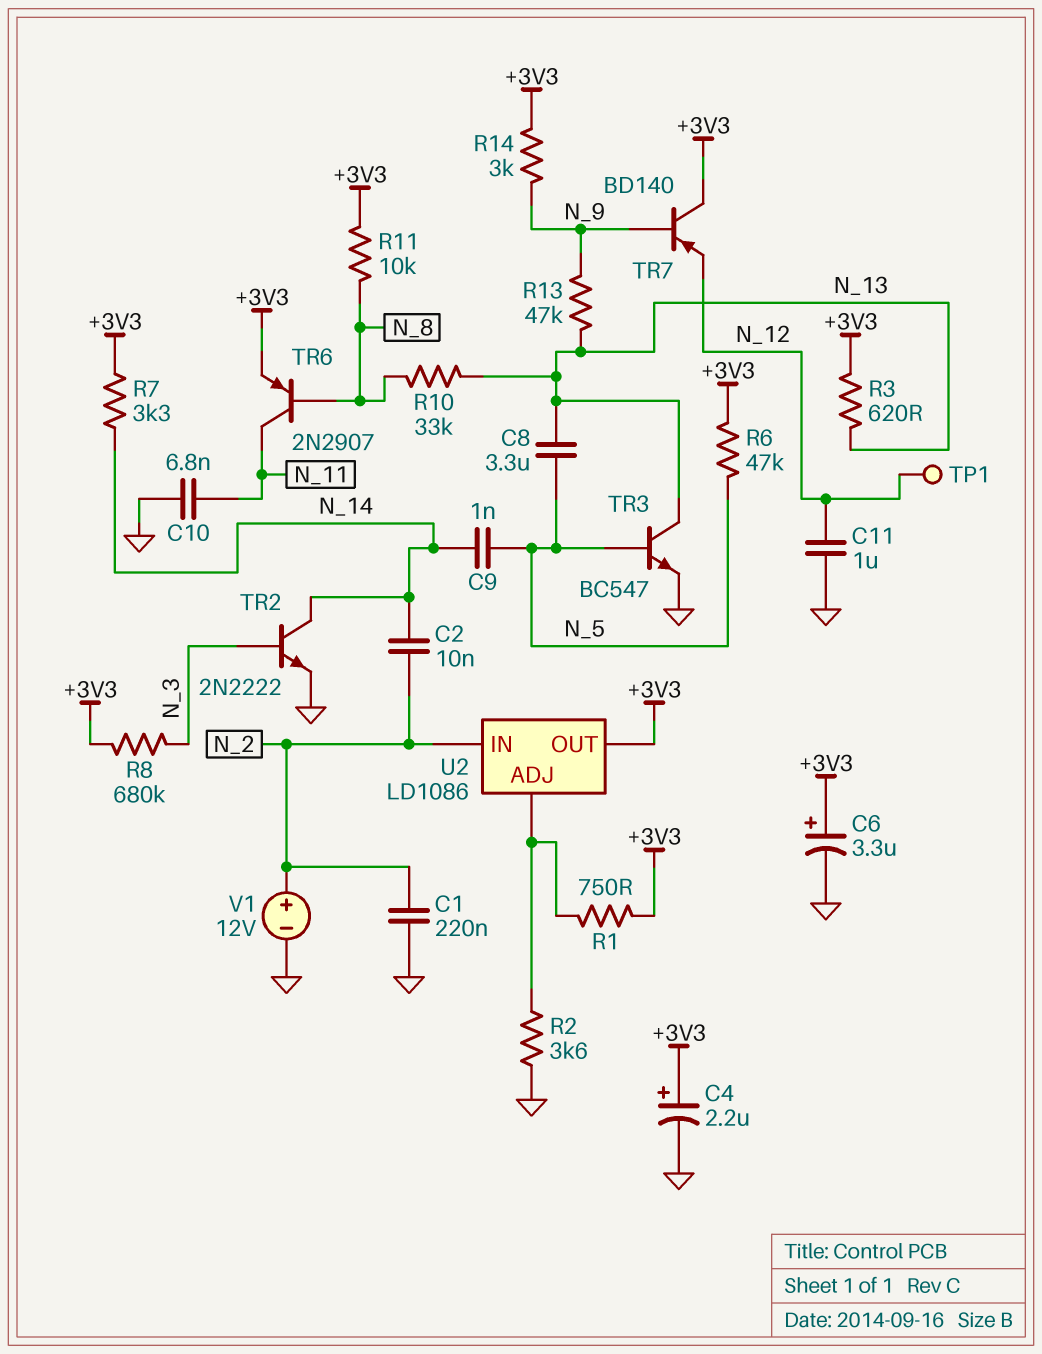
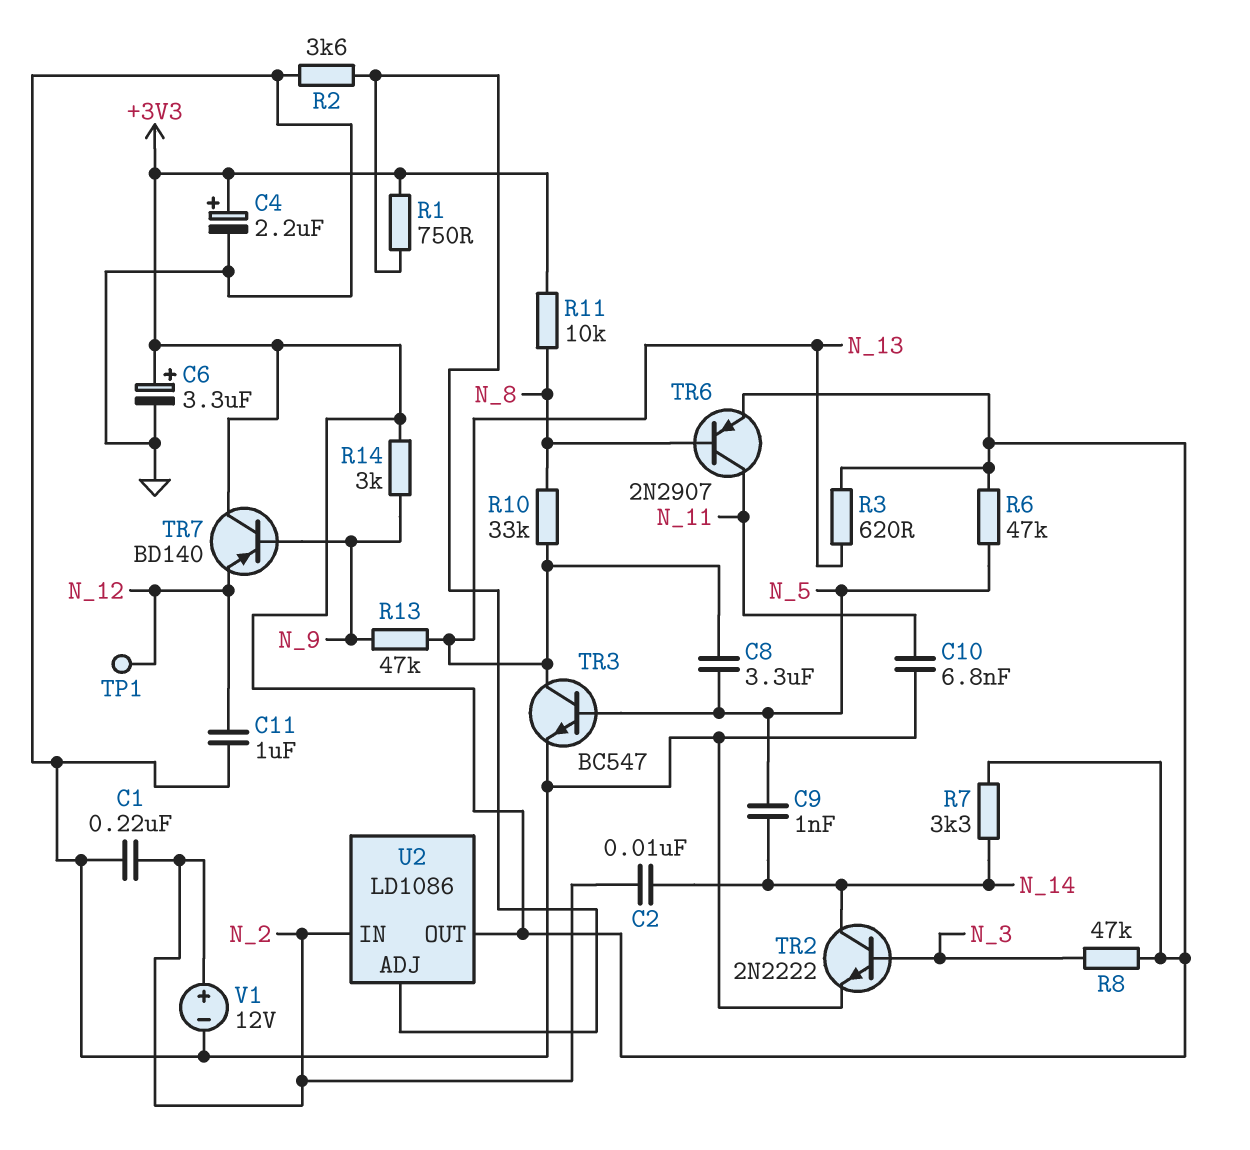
R8: 680k (+3V3, N_3) -> 47k (+3V3, N_3)

